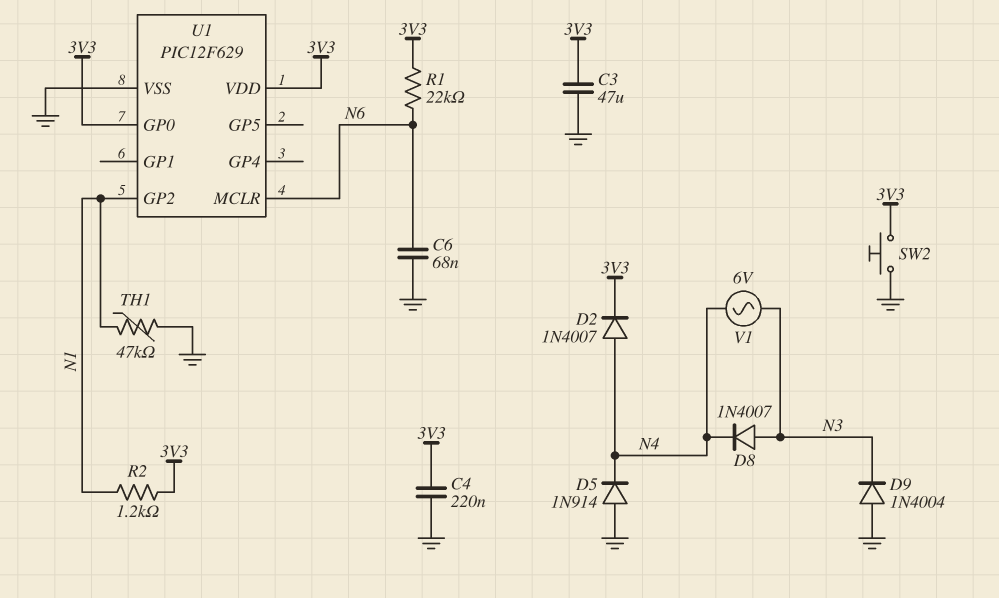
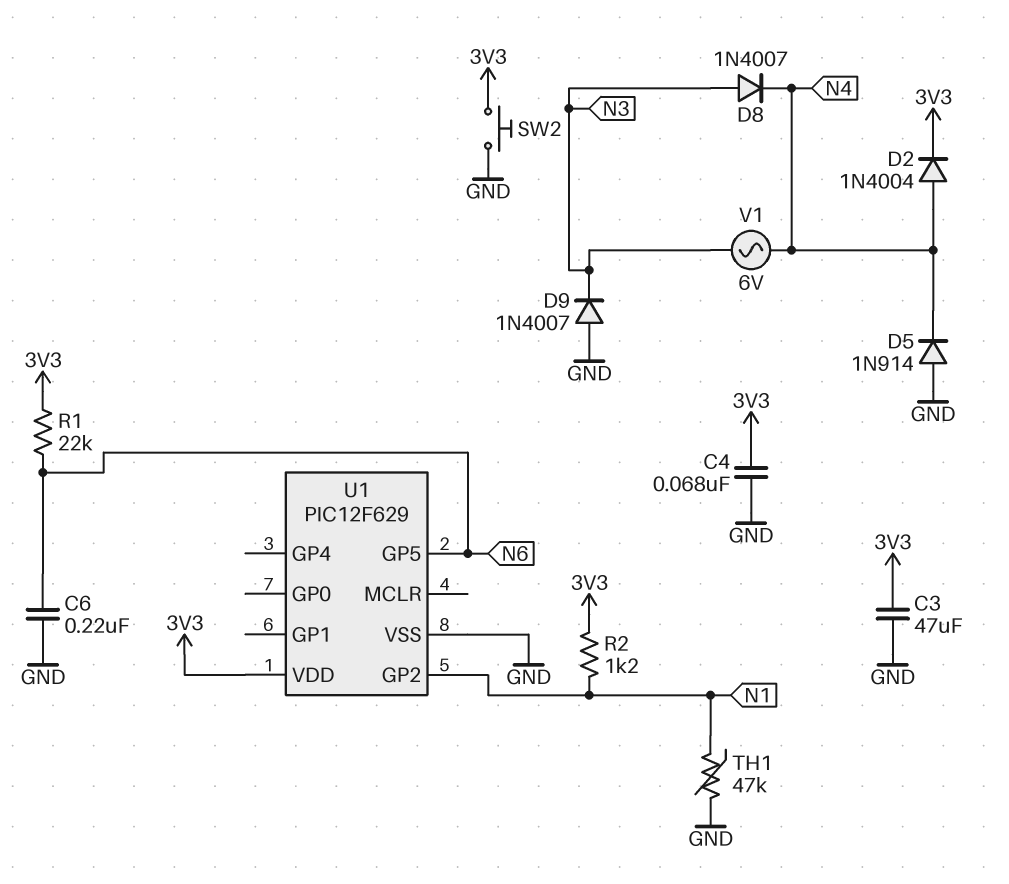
C4: 220nF (3V3, GND) -> 68nF (3V3, GND)
C6: 68nF (GND, N6) -> 220nF (GND, N6)
D2: diode 1N4007 (A N4, K 3V3) -> diode 1N4004 (A N4, K 3V3)
D9: diode 1N4004 (A GND, K N3) -> diode 1N4007 (A GND, K N3)
U1 pin GP0: 3V3 -> none
U1 pin GP5: none -> N6
U1 pin MCLR: N6 -> none

